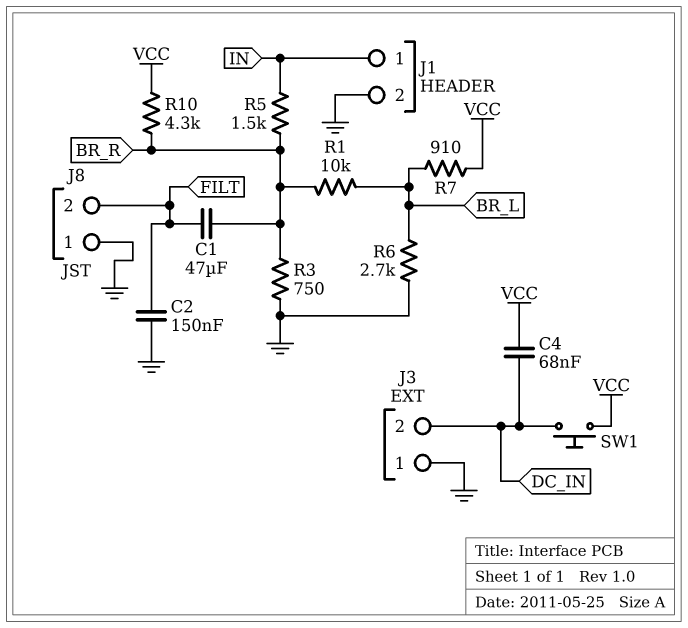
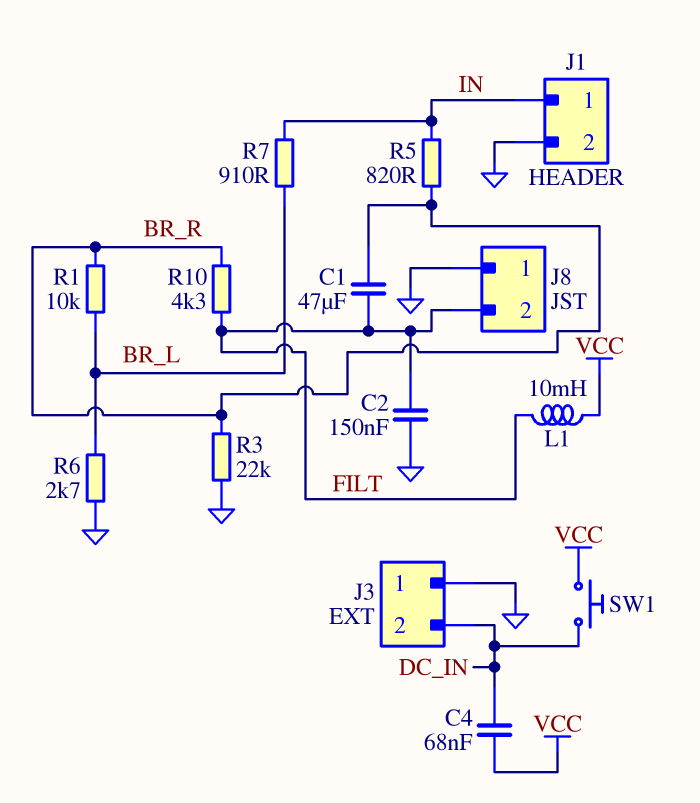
L1: none -> 10mH (FILT, VCC)
R3: 750 (BR_R, GND) -> 22k (BR_R, GND)
R5: 1.5k (BR_R, IN) -> 820 (BR_R, IN)
R7: 910 (BR_L, VCC) -> 910 (BR_L, IN)
R10: 4.3k (BR_R, VCC) -> 4.3k (BR_R, FILT)

